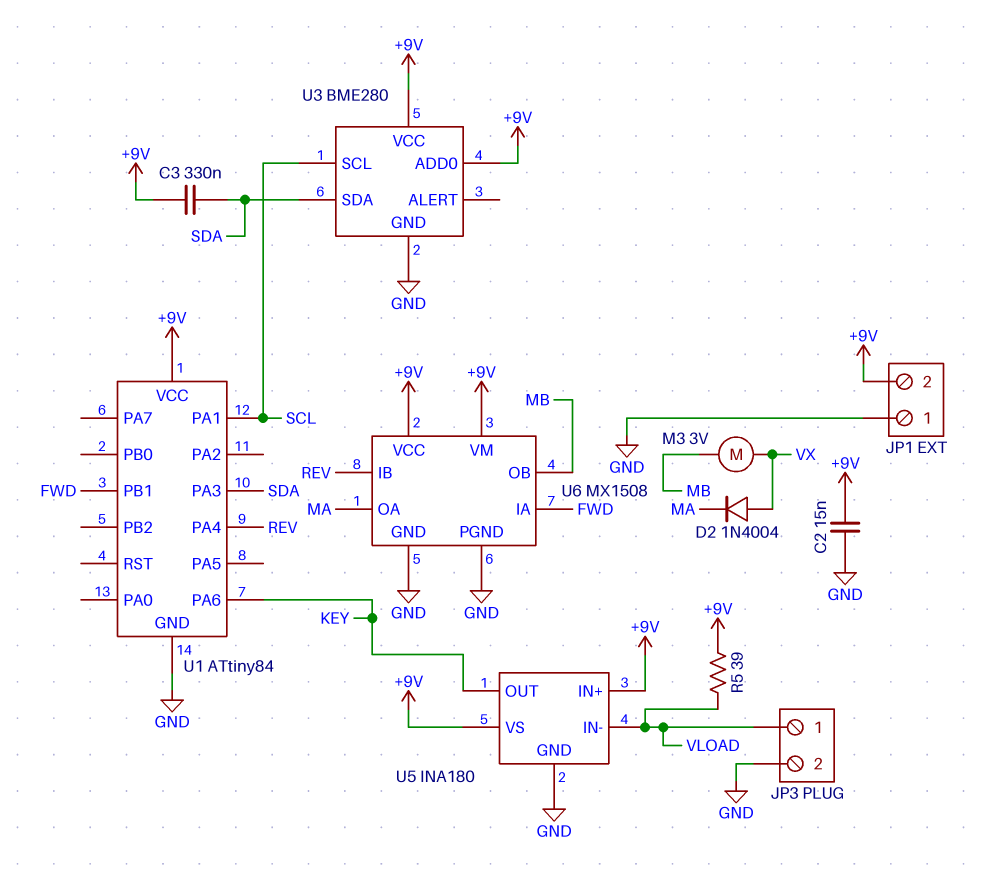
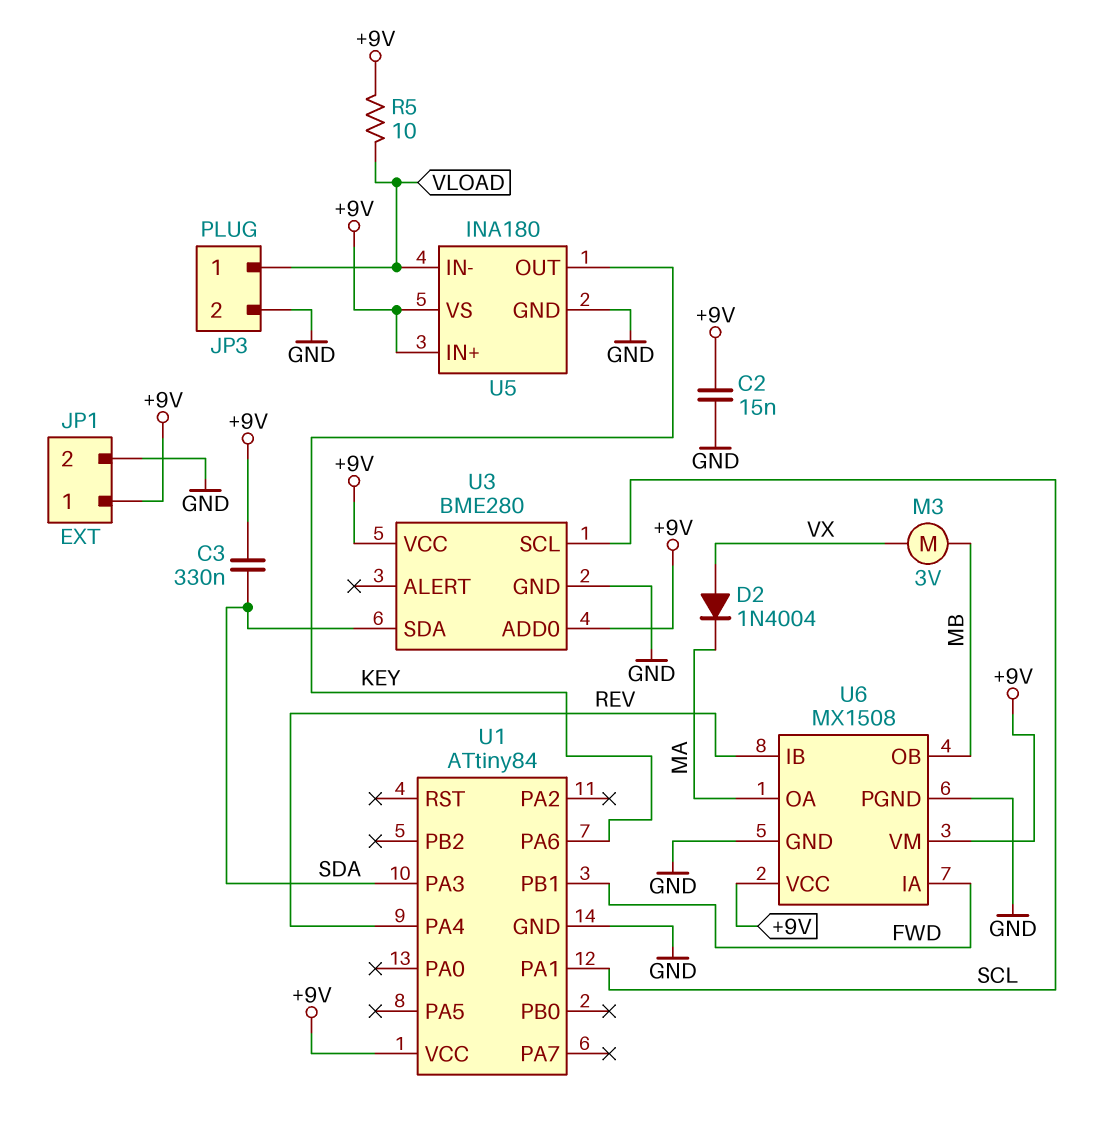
JP1 pin 1: GND -> +9V
JP1 pin 2: +9V -> GND
R5: 39 (+9V, VLOAD) -> 10 (+9V, VLOAD)

